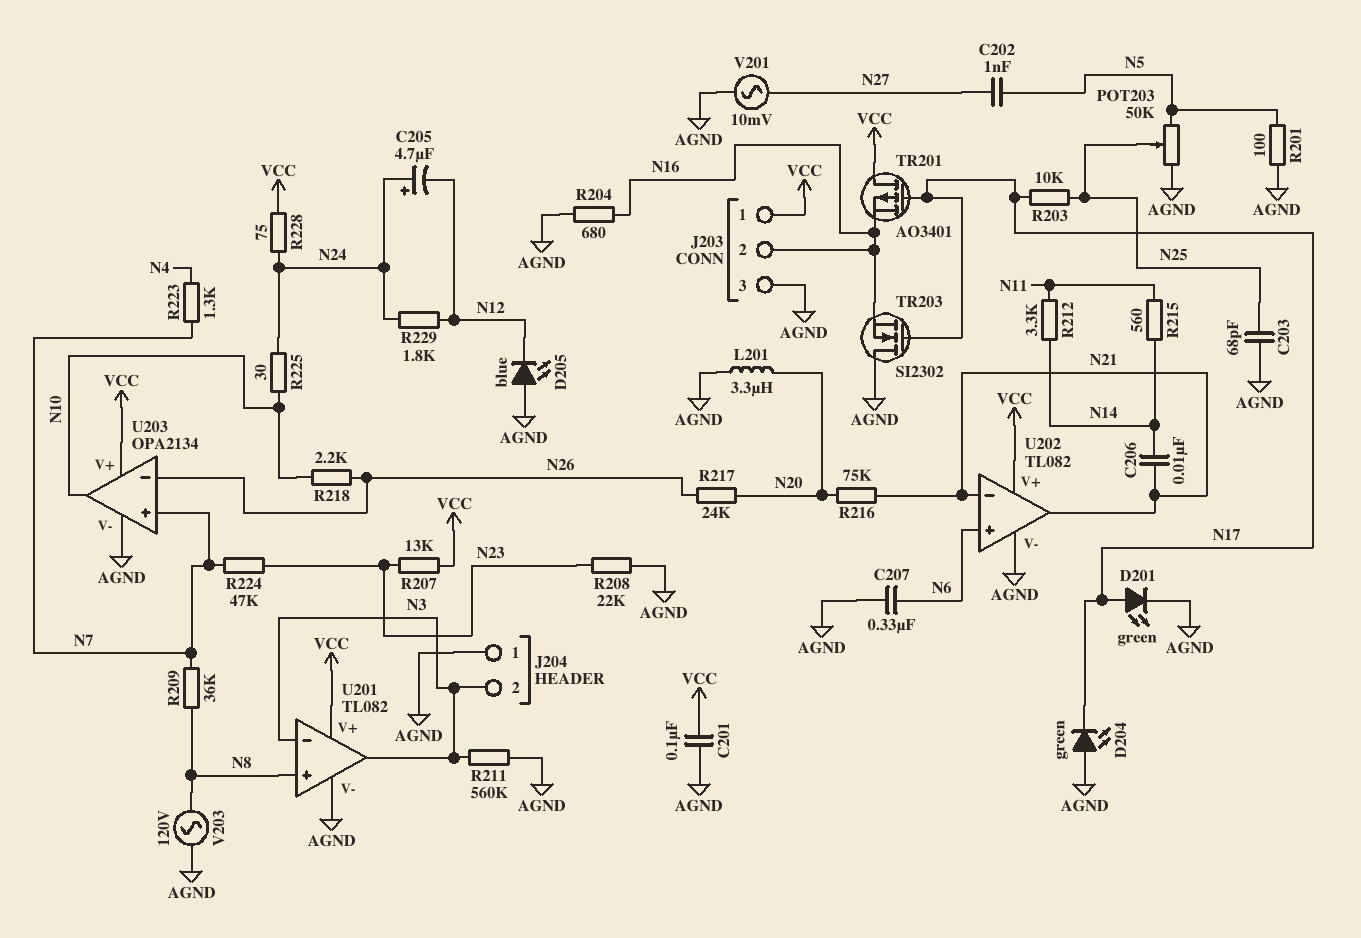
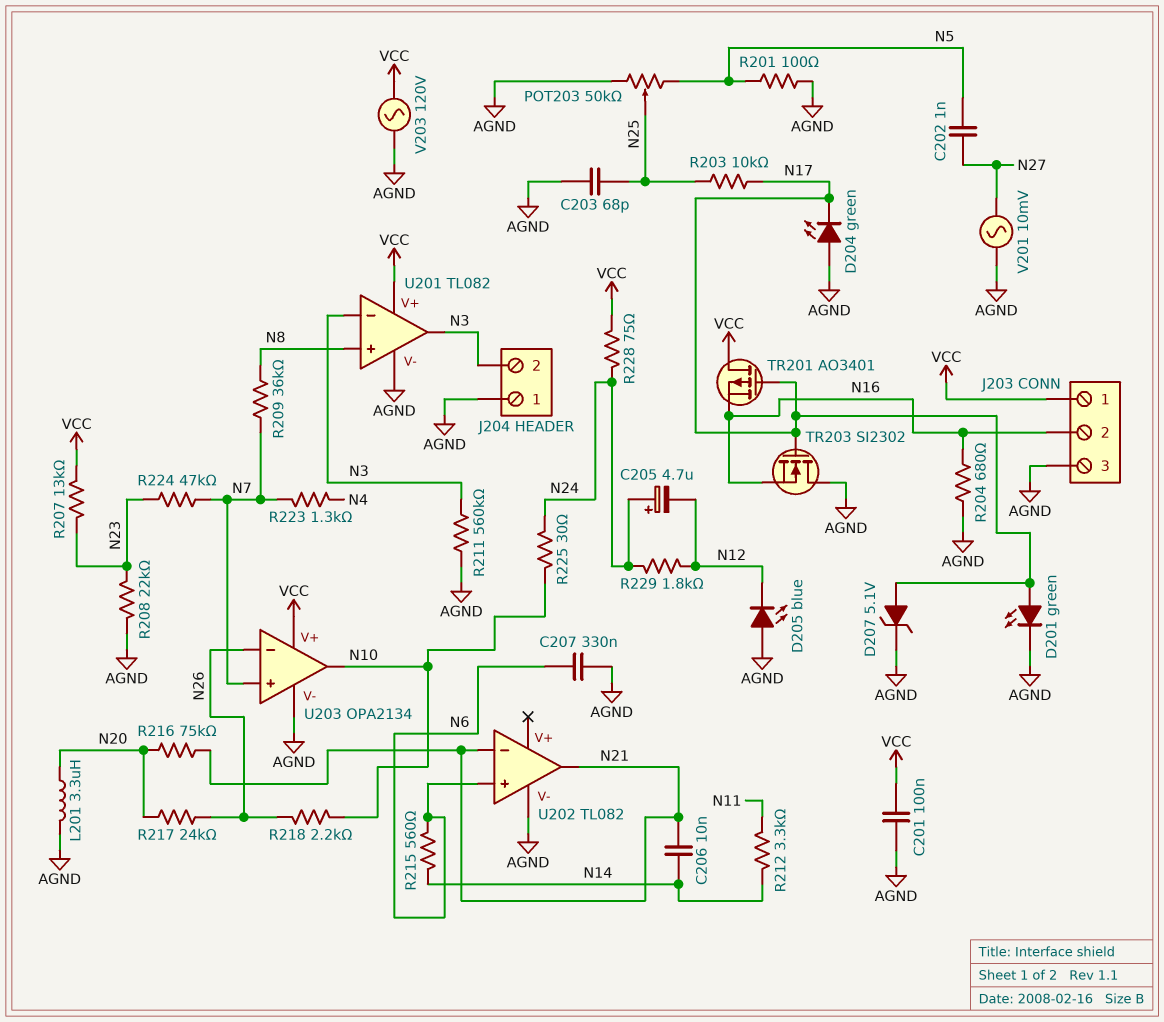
D207: none -> zener 5.1V (A N17, K AGND)
R215: 560 (N11, N14) -> 560 (N6, N14)
U202 pin V+: VCC -> none
V203: AC 120V (AGND, N8) -> AC 120V (AGND, VCC)

